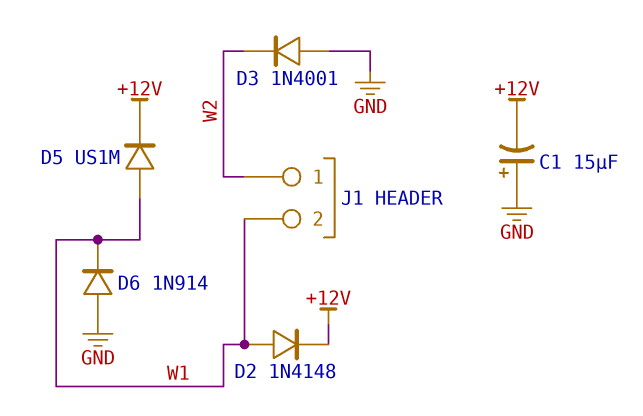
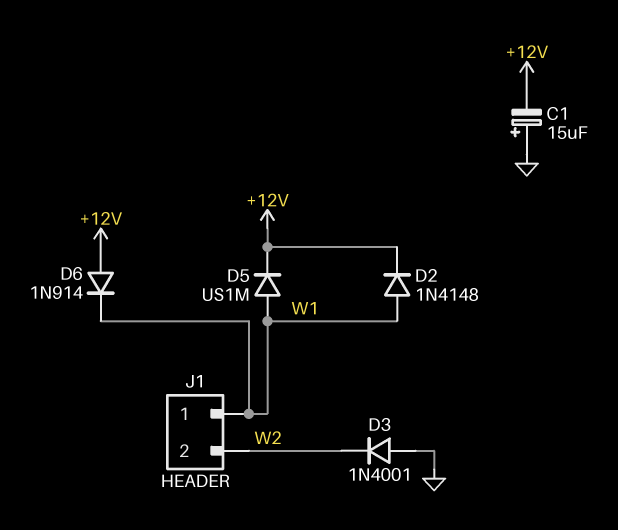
D6: diode 1N914 (A GND, K W1) -> diode 1N914 (A +12V, K W1)
J1 pin 1: W2 -> W1
J1 pin 2: W1 -> W2

